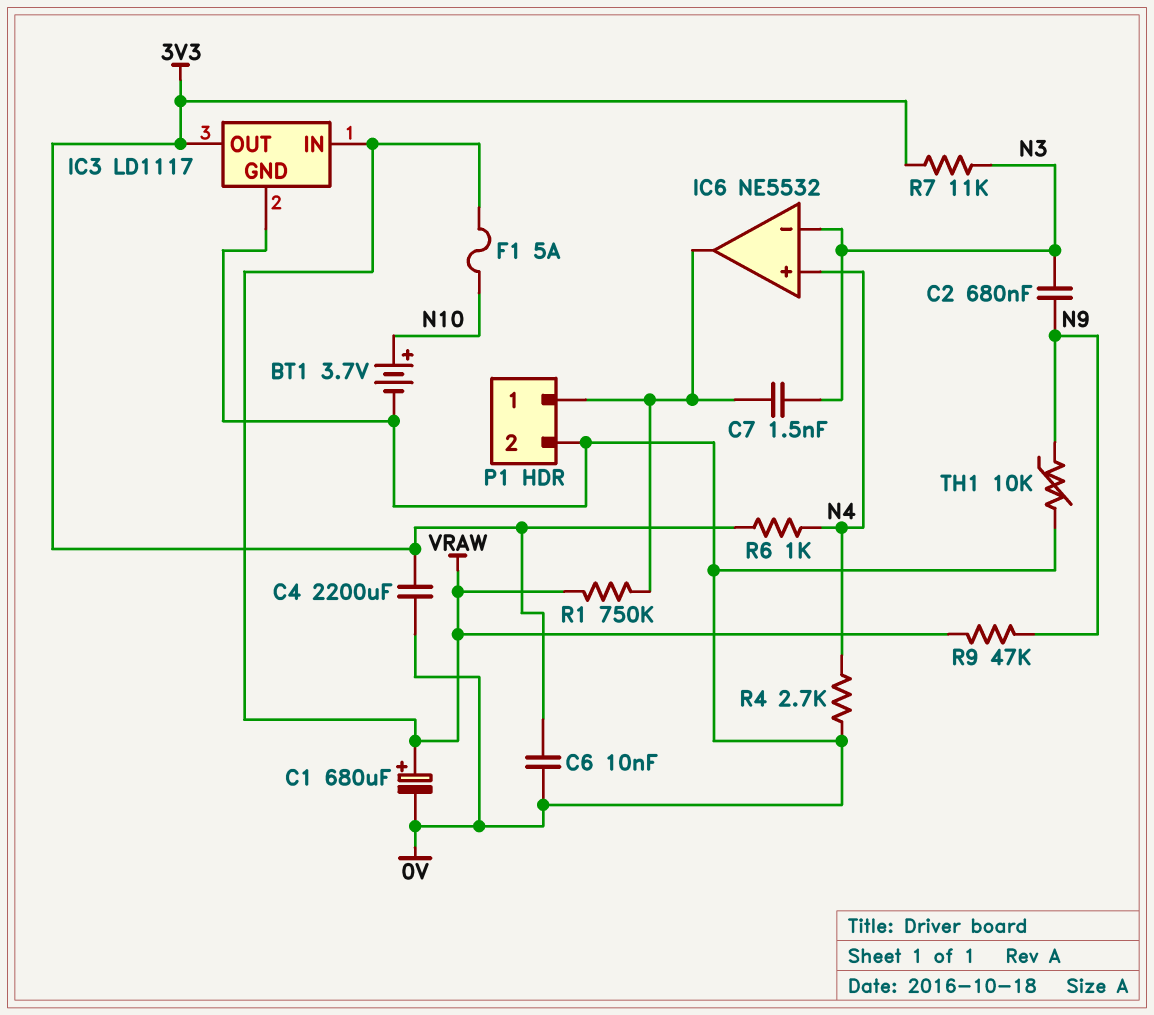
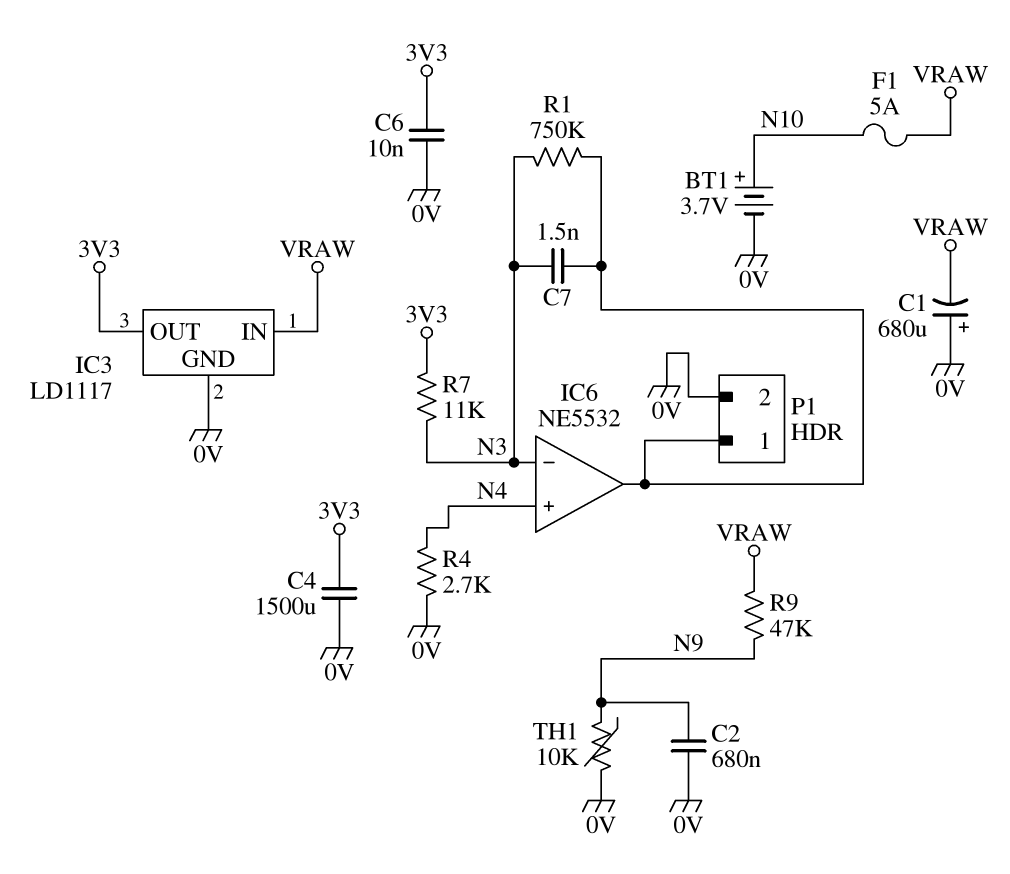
C1: 680uF (plus VRAW, minus 0V) -> 680uF (plus 0V, minus VRAW)
C2: 680nF (N3, N9) -> 680nF (0V, N9)
C4: 2200uF (0V, 3V3) -> 1500uF (0V, 3V3)
R1: 750k (IC6/out, VRAW) -> 750k (IC6/out, N3)
R6: 1k (3V3, N4) -> none

